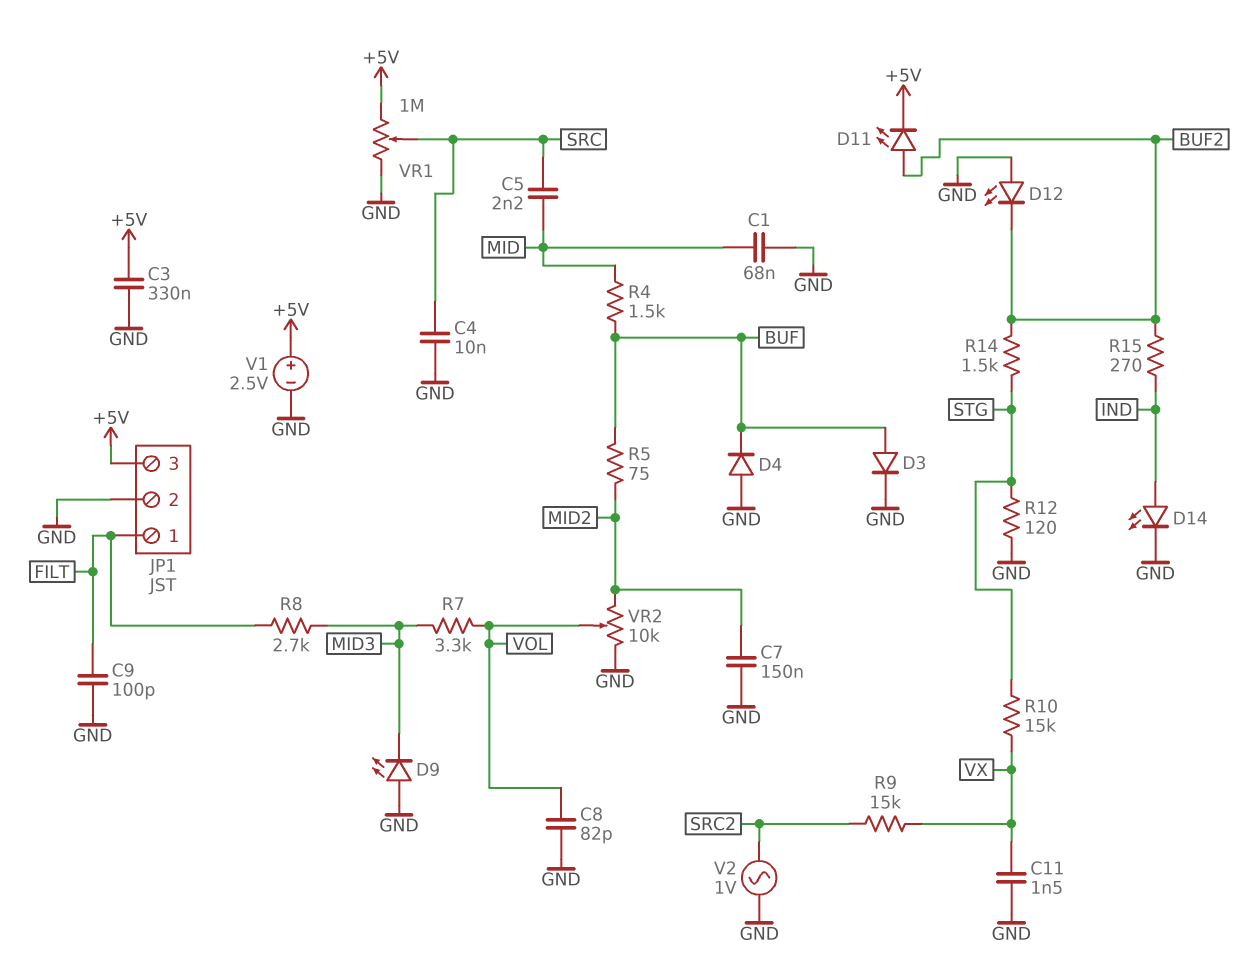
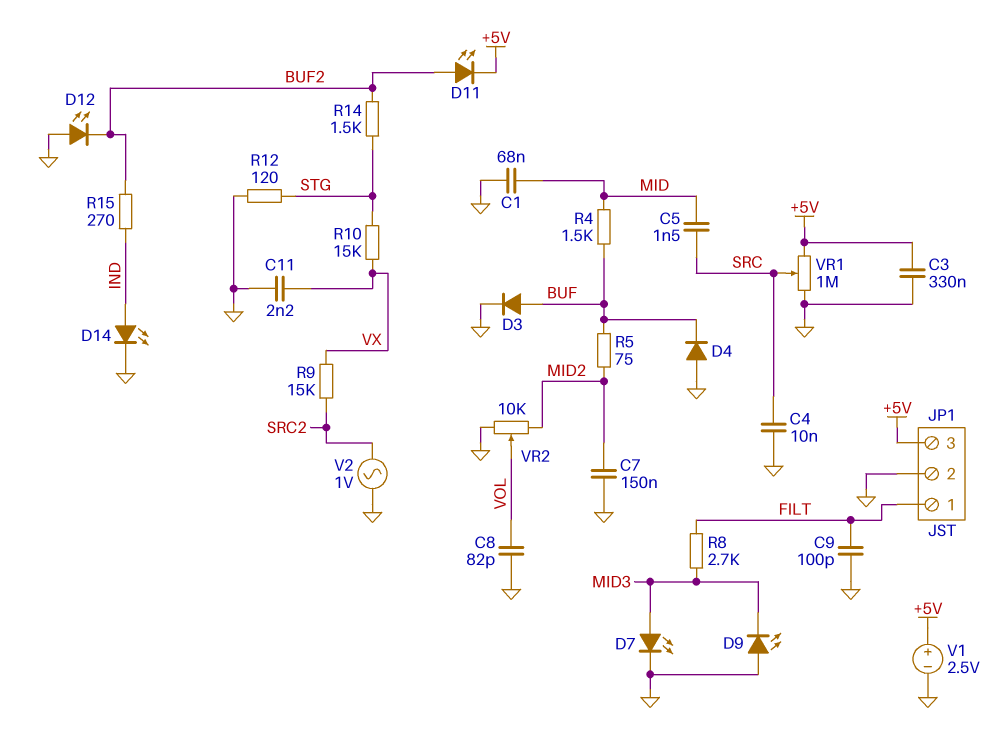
C5: 2.2nF (MID, SRC) -> 1.5nF (MID, SRC)
C11: 1.5nF (GND, VX) -> 2.2nF (GND, VX)
D7: none -> LED (A MID3, K GND)
R7: 3.3k (MID3, VOL) -> none

